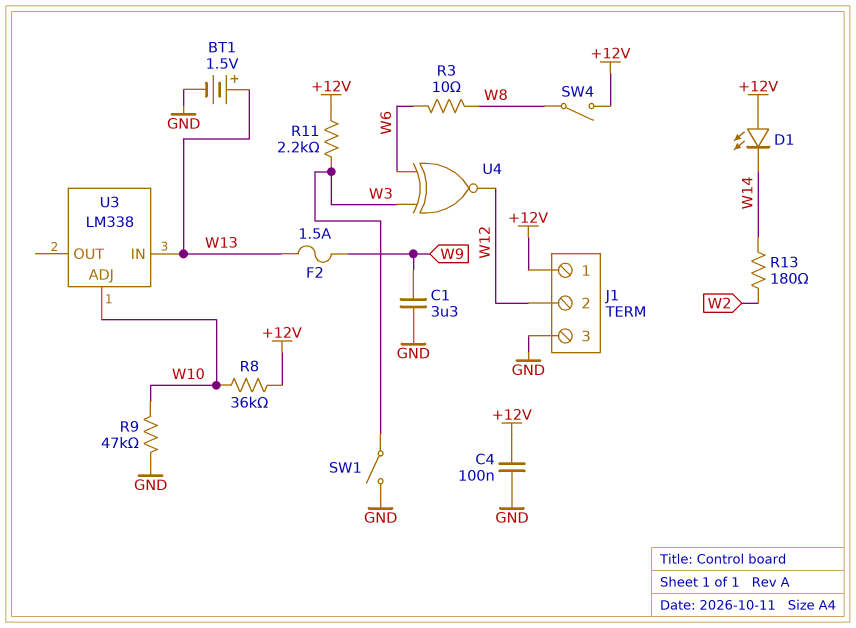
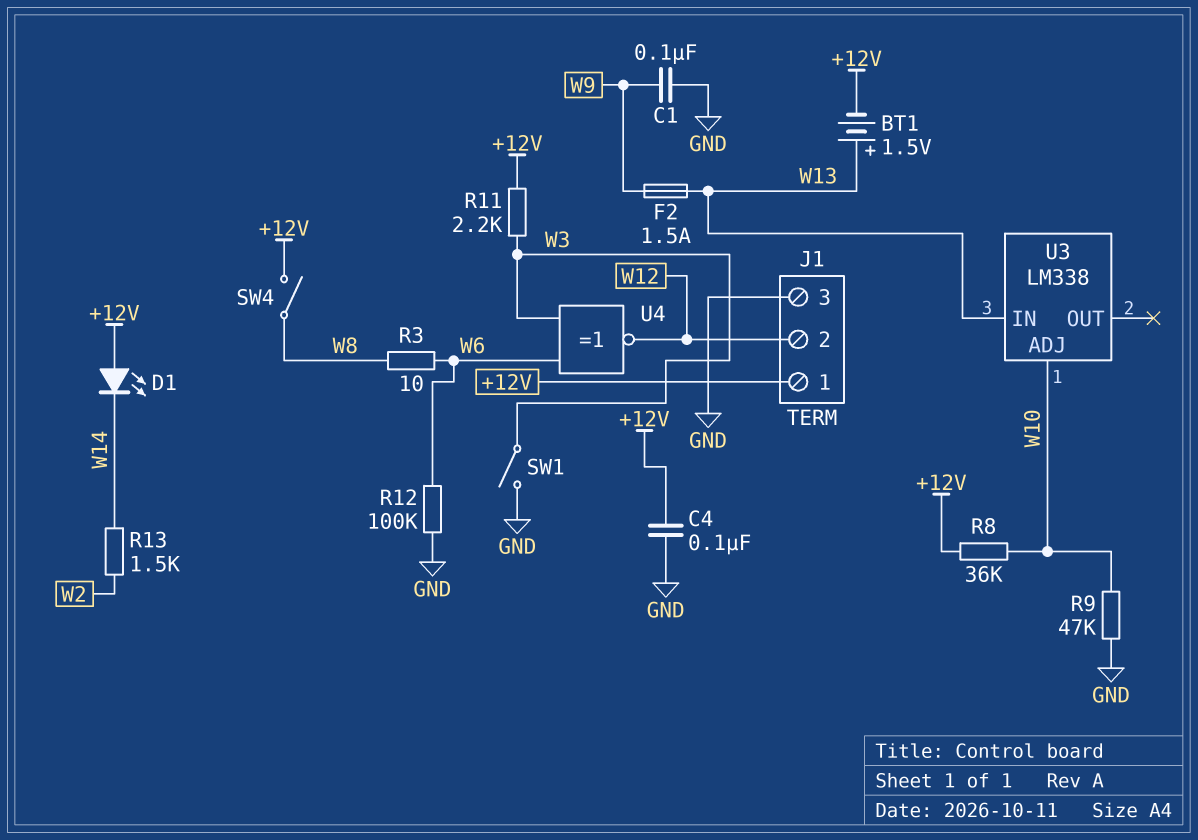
BT1: 1.5V (plus W13, minus GND) -> 1.5V (plus W13, minus +12V)
C1: 3.3uF (GND, W9) -> 100nF (GND, W9)
R12: none -> 100k (GND, W6)
R13: 180 (W2, W14) -> 1.5k (W2, W14)

